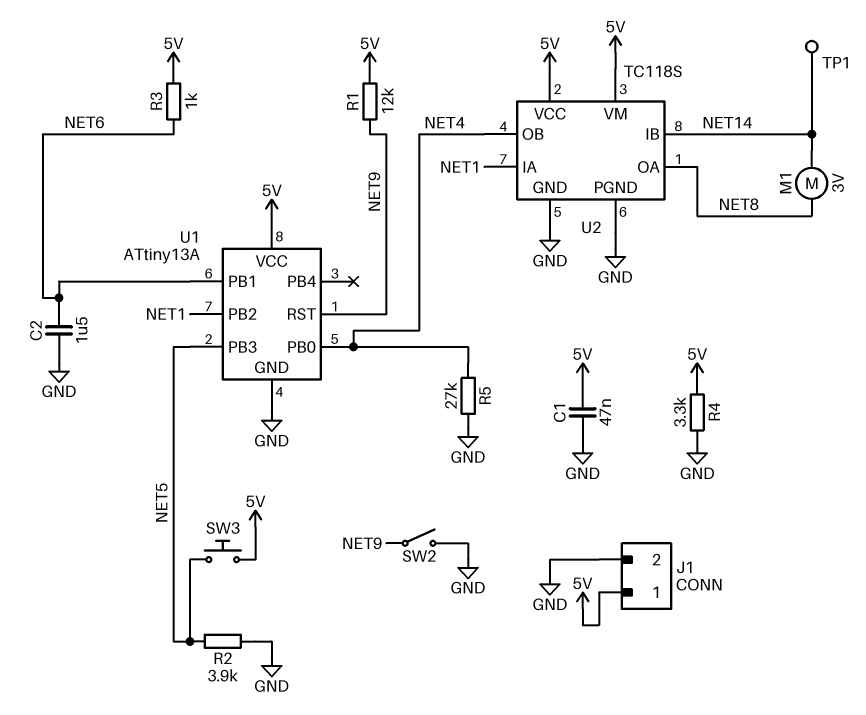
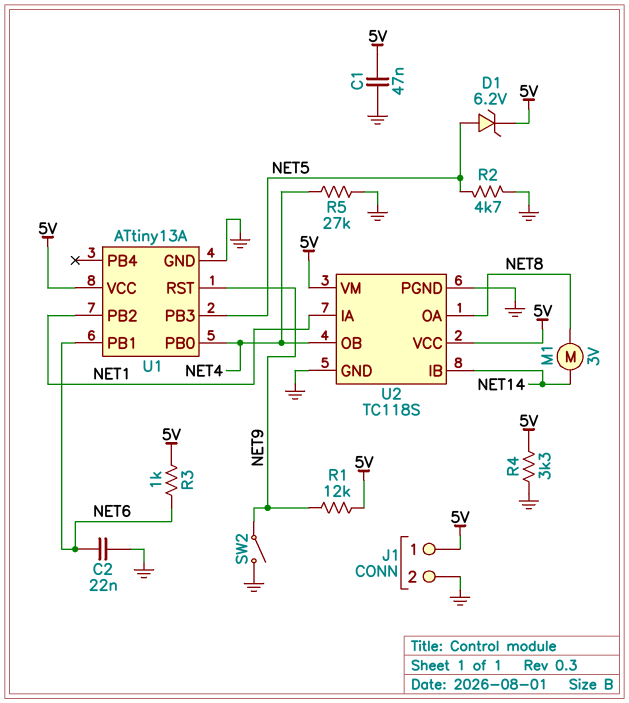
C2: 1.5uF (GND, NET6) -> 22nF (GND, NET6)
D1: none -> zener 6.2V (A NET5, K 5V)
R2: 3.9k (GND, NET5) -> 4.7k (GND, NET5)
SW3: button (5V, NET5) -> none
TP1: test point (NET14) -> none

